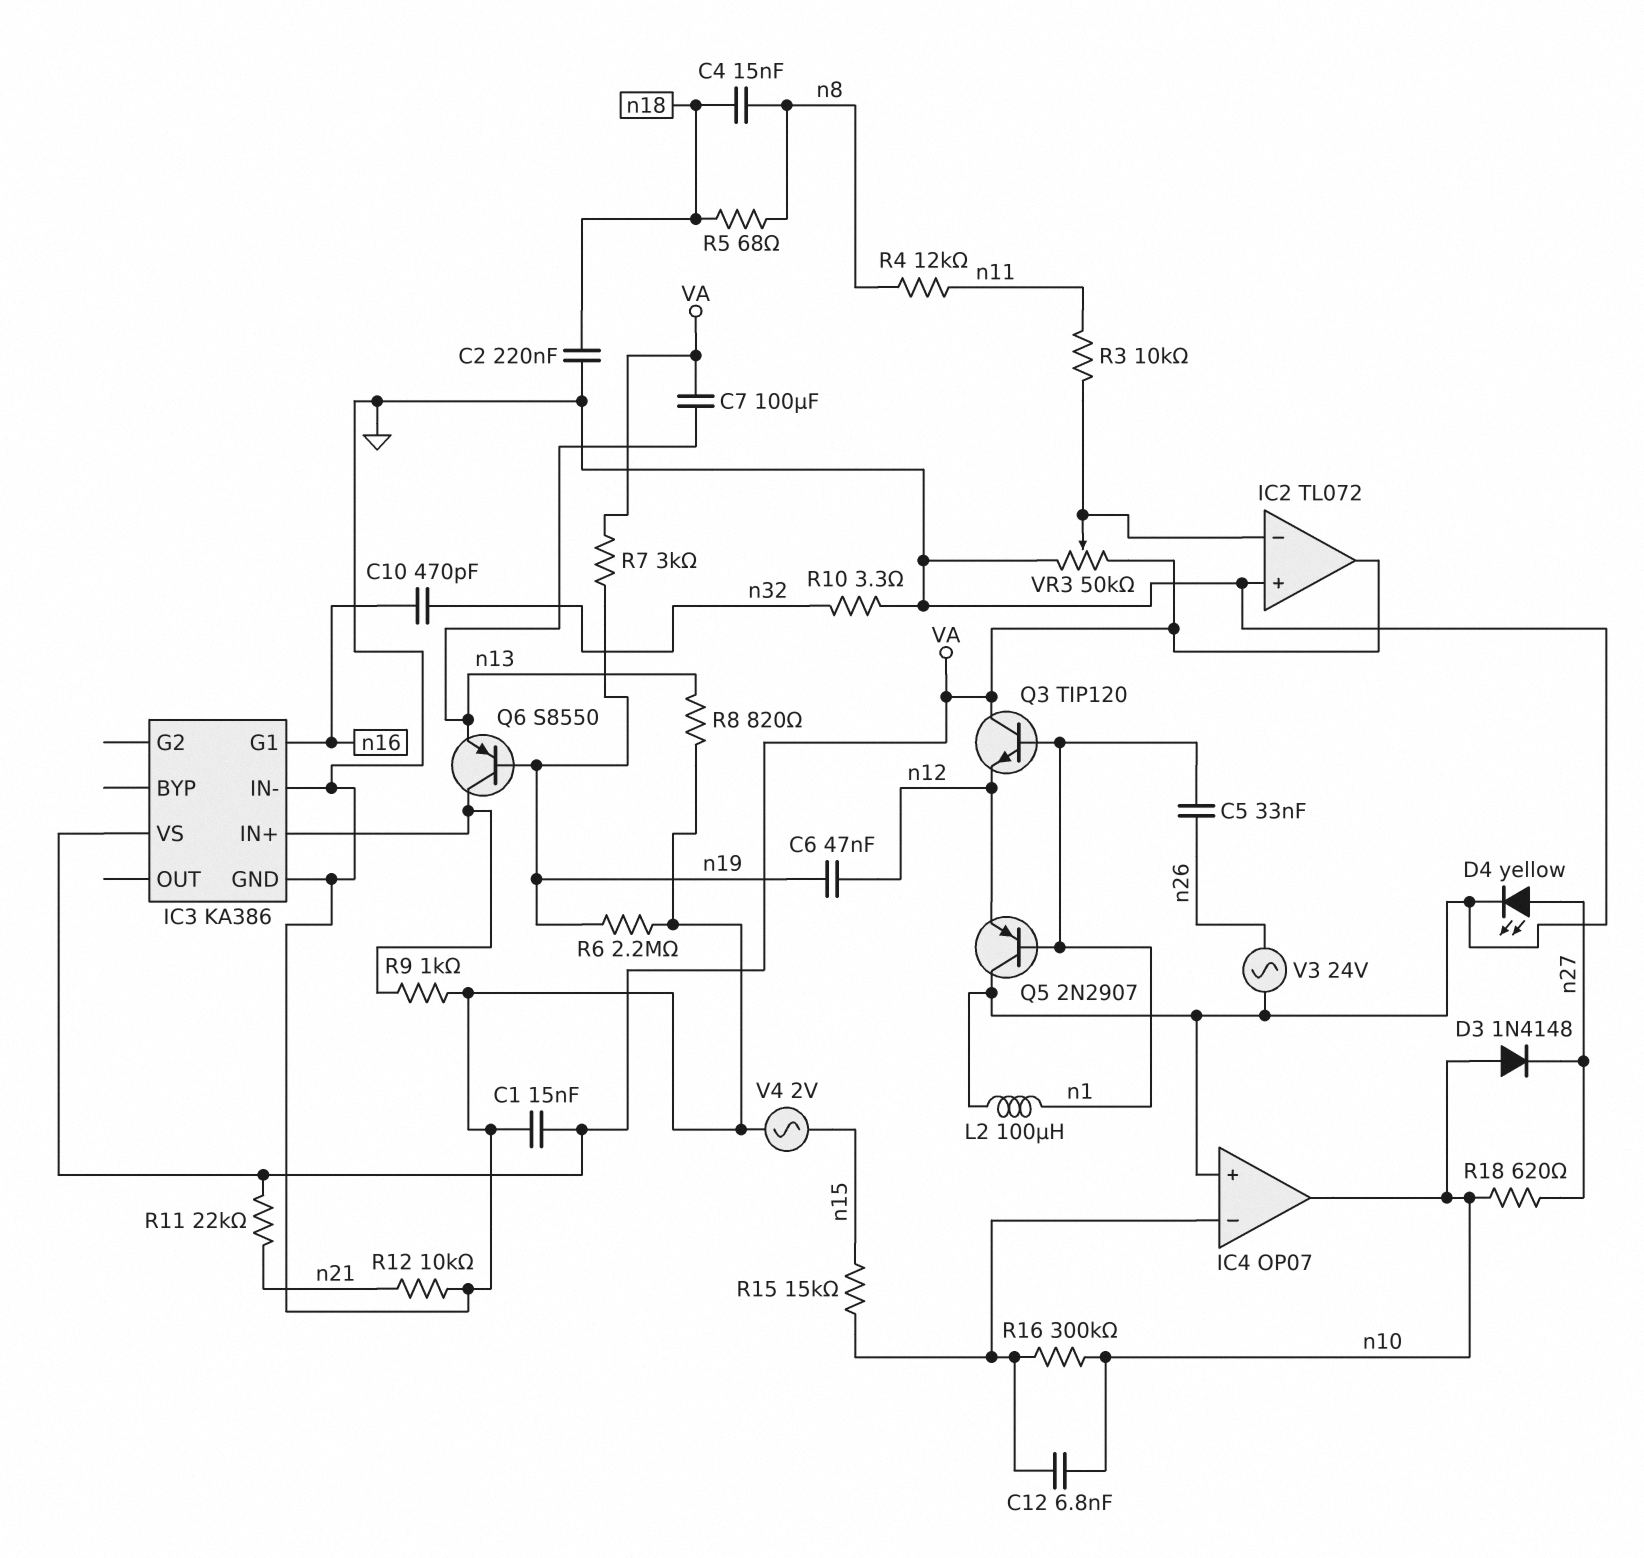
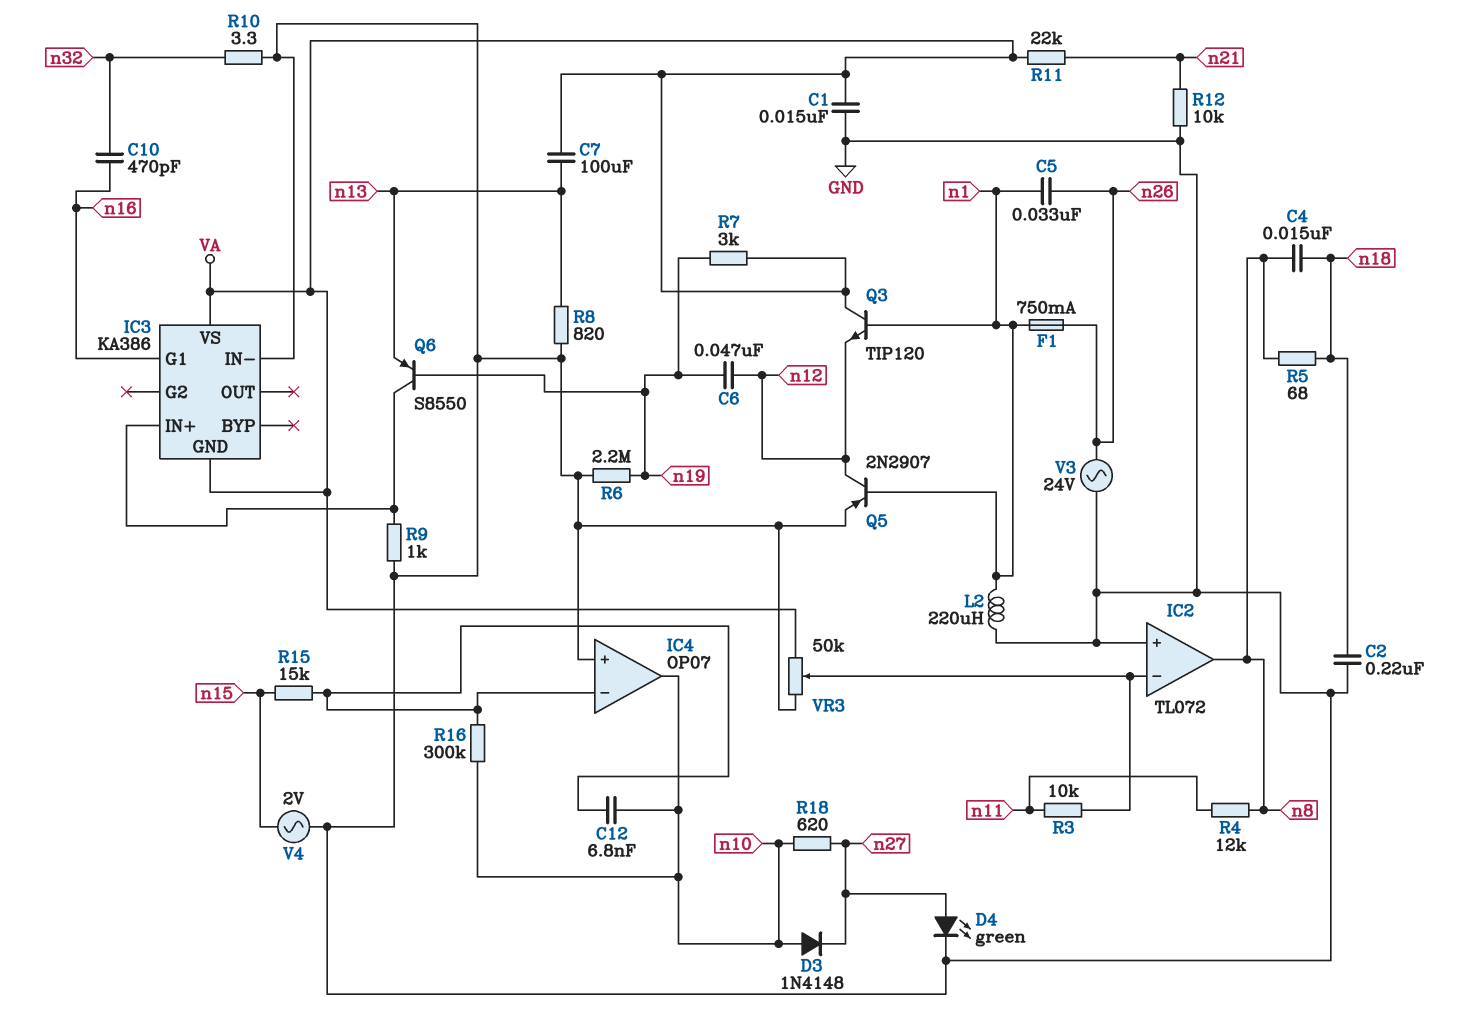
D4: LED yellow (A n27, K GND) -> LED green (A n27, K GND)
F1: none -> 750mA (n1, n26)
IC2 pin out: VA -> n8
IC3 pin GND: GND -> VA
L2: 100uH (GND, n1) -> 220uH (GND, n1)
Q5: PNP 2N2907 (B n1, C GND, E n12) -> PNP 2N2907 (B n1, C n12, E GND)

